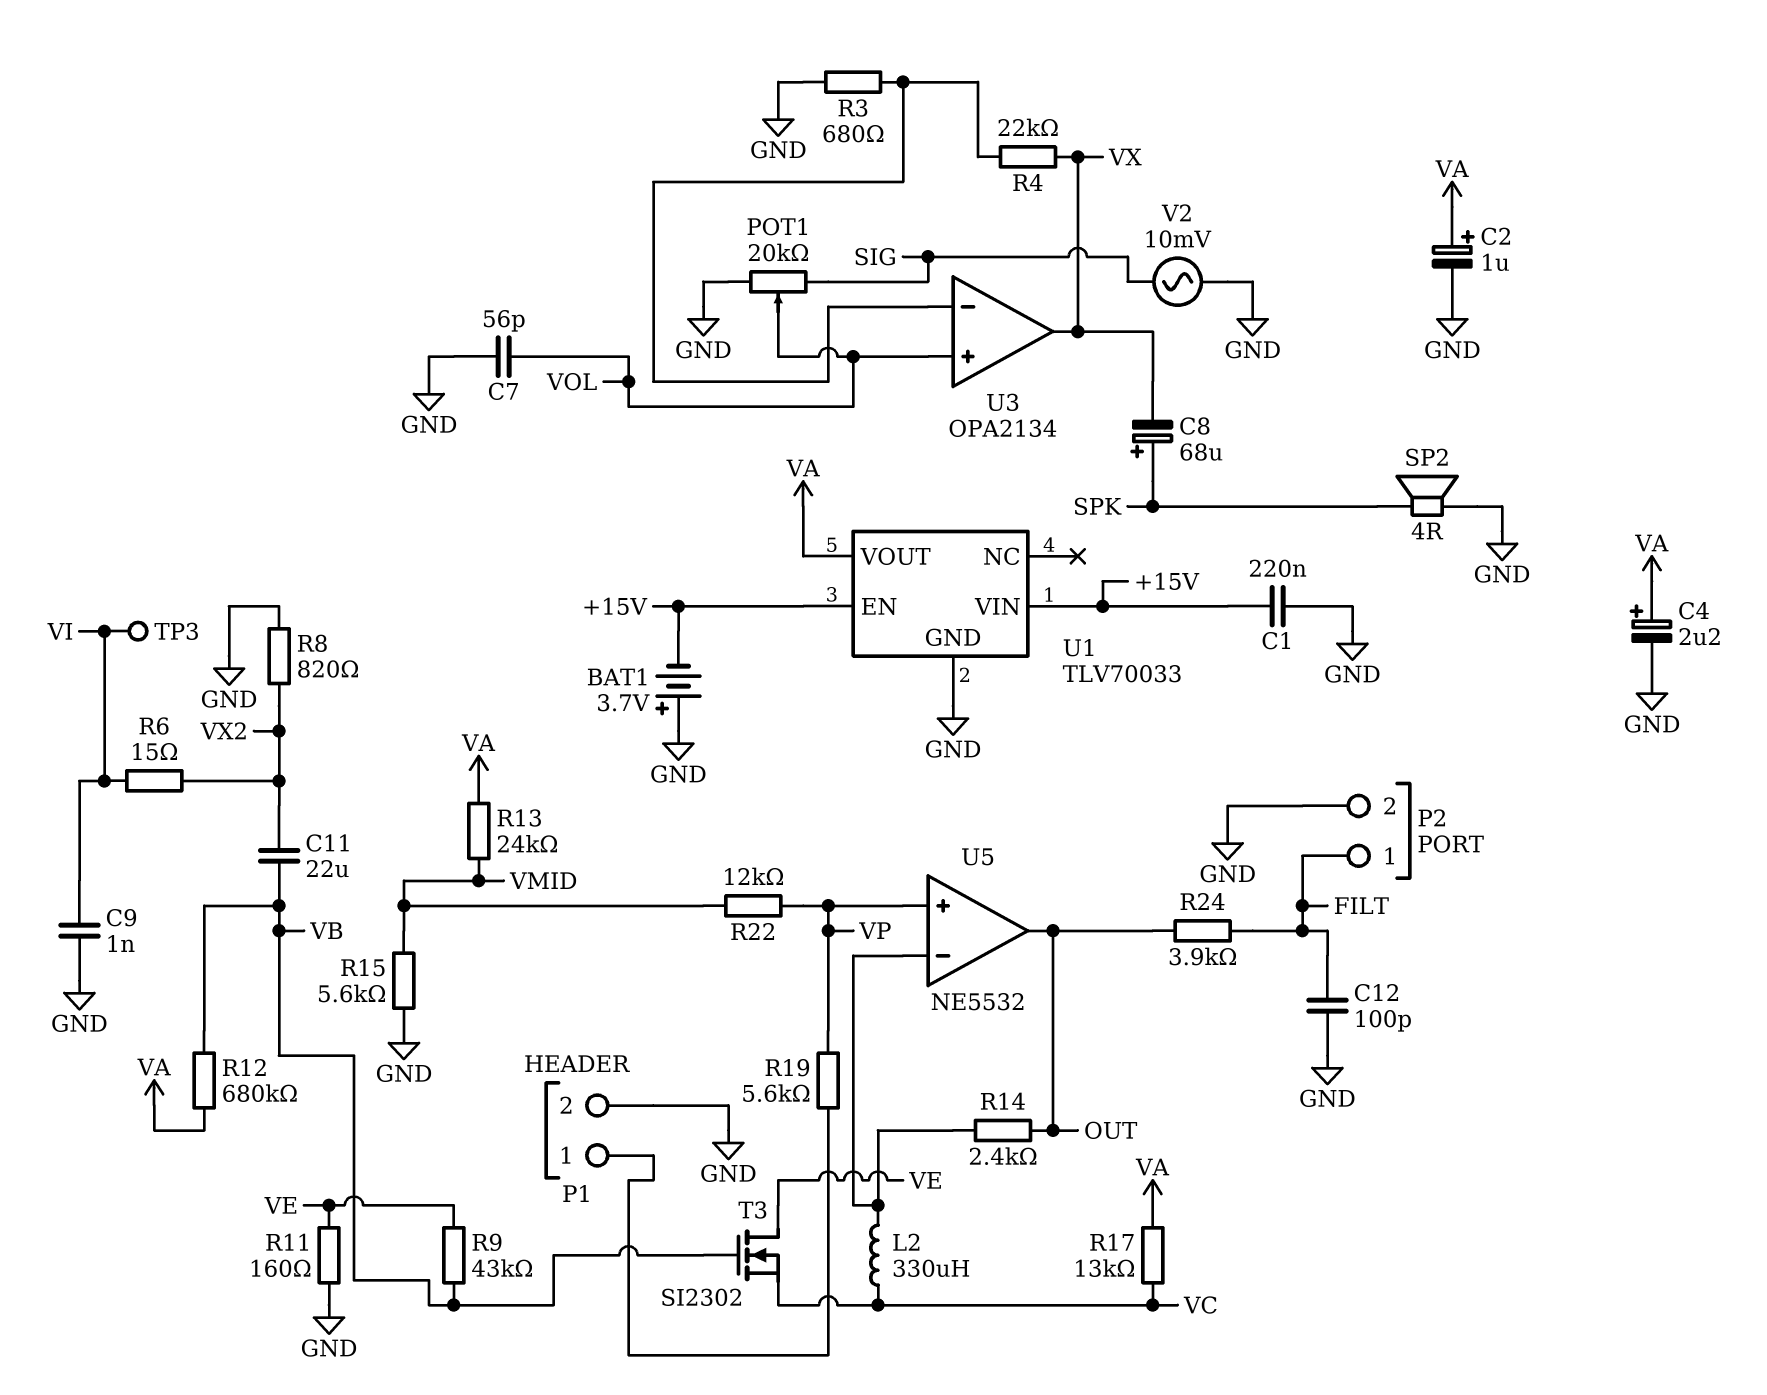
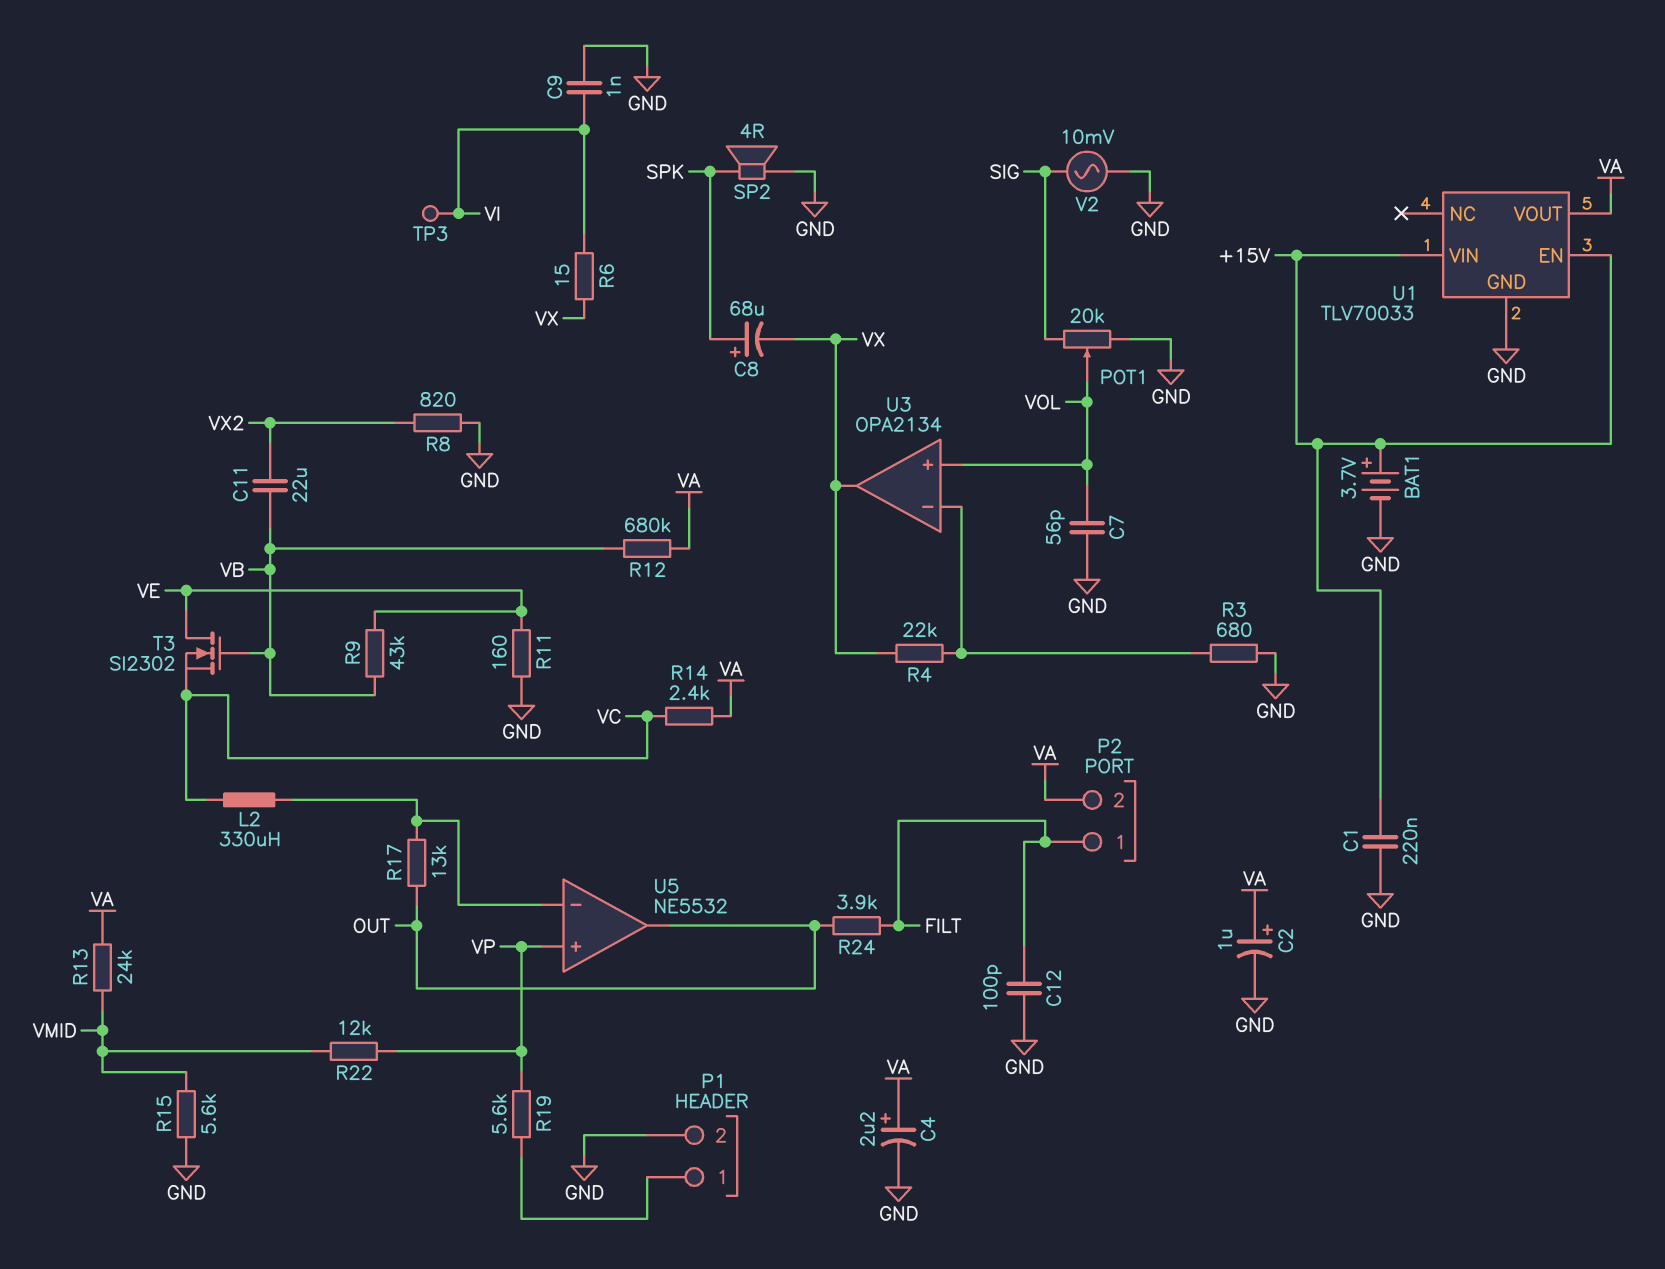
BAT1: 3.7V (plus GND, minus +15V) -> 3.7V (plus +15V, minus GND)
P2 pin 2: GND -> VA
R6: 15 (VI, VX2) -> 15 (VI, VX)
R14: 2.4k (OUT, U5/in-) -> 2.4k (VA, VC)
R17: 13k (VA, VC) -> 13k (OUT, U5/in-)

